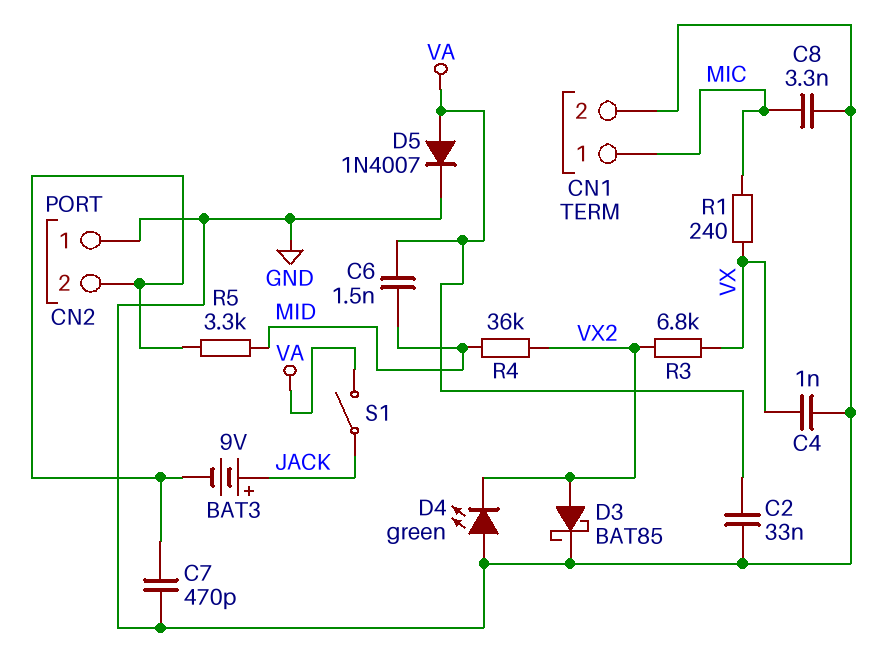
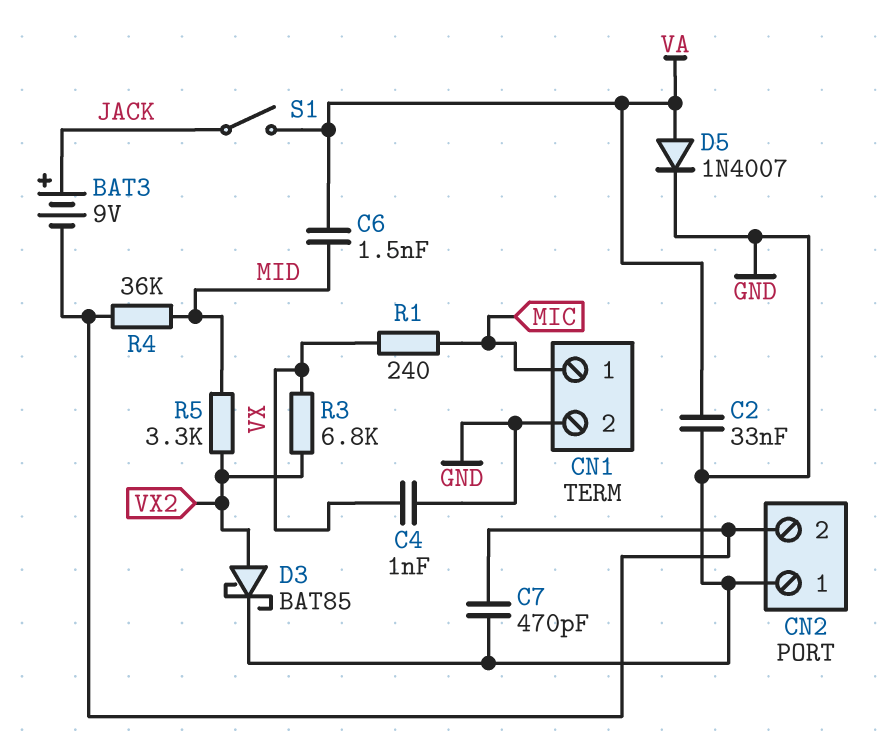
C8: 3.3nF (GND, MIC) -> none
D4: LED green (A GND, K VX2) -> none
R4: 36k (MID, VX2) -> 36k (CN2/2, MID)
R5: 3.3k (CN2/2, MID) -> 3.3k (MID, VX2)

